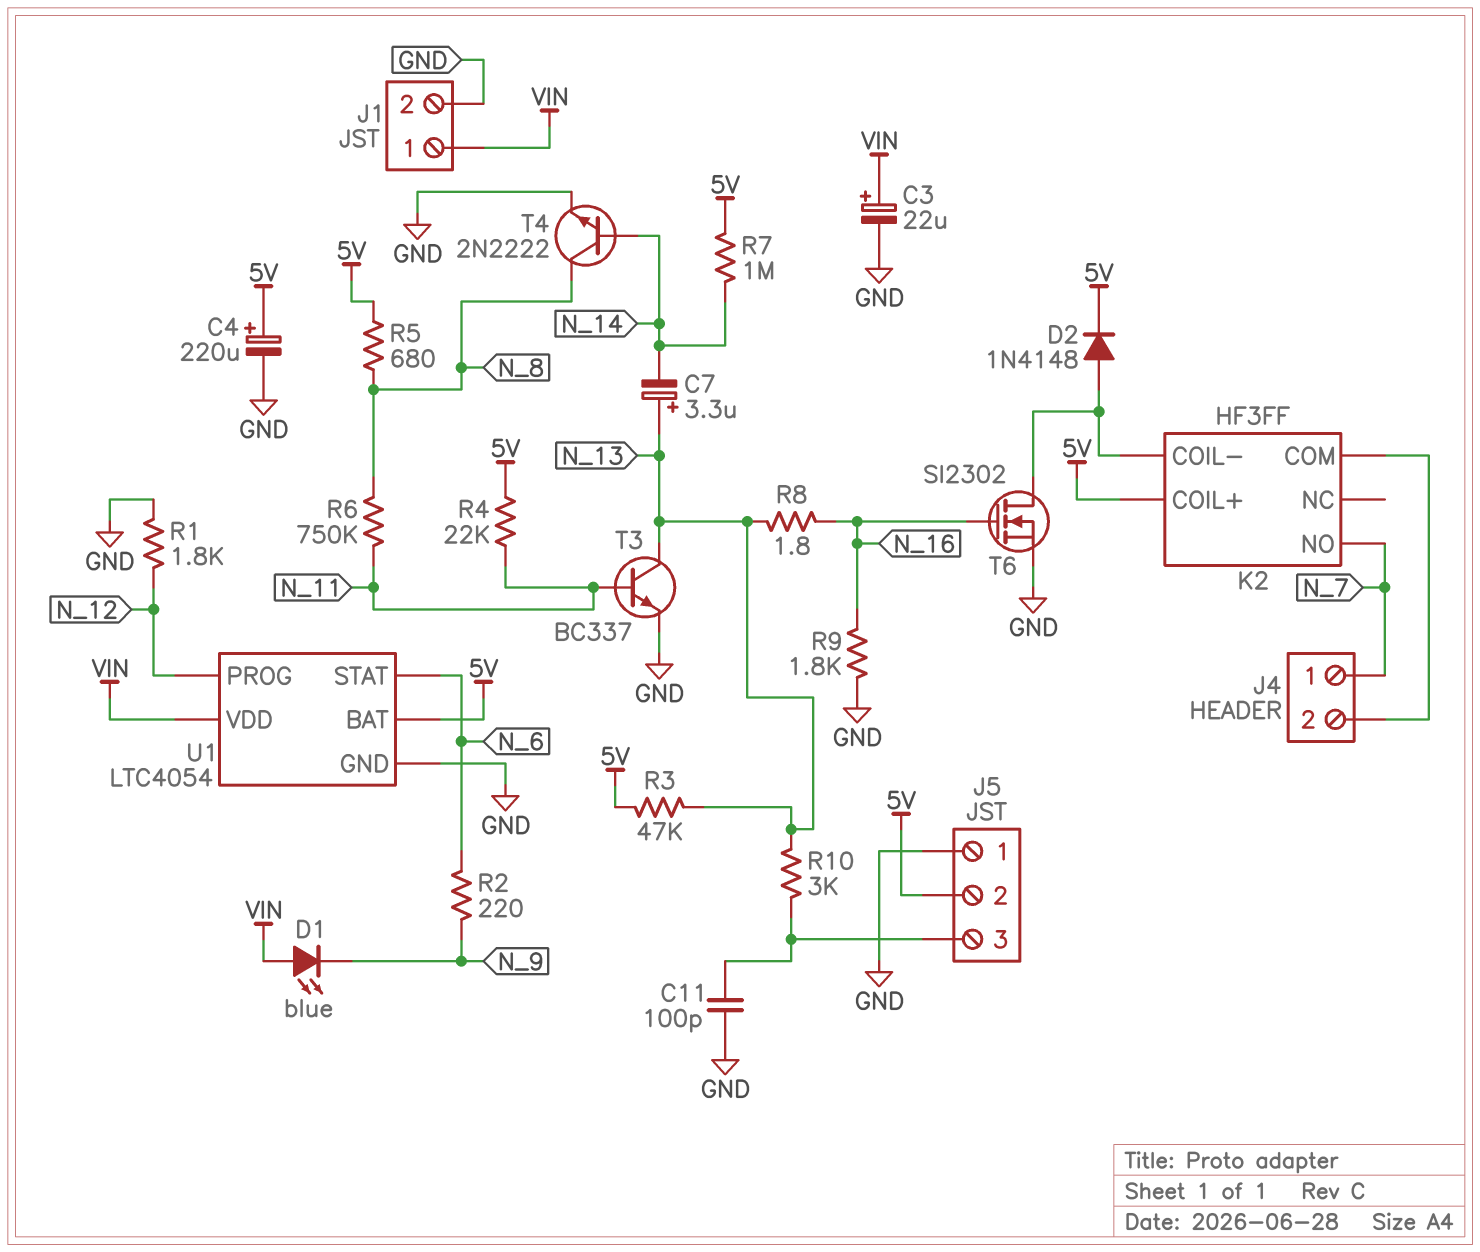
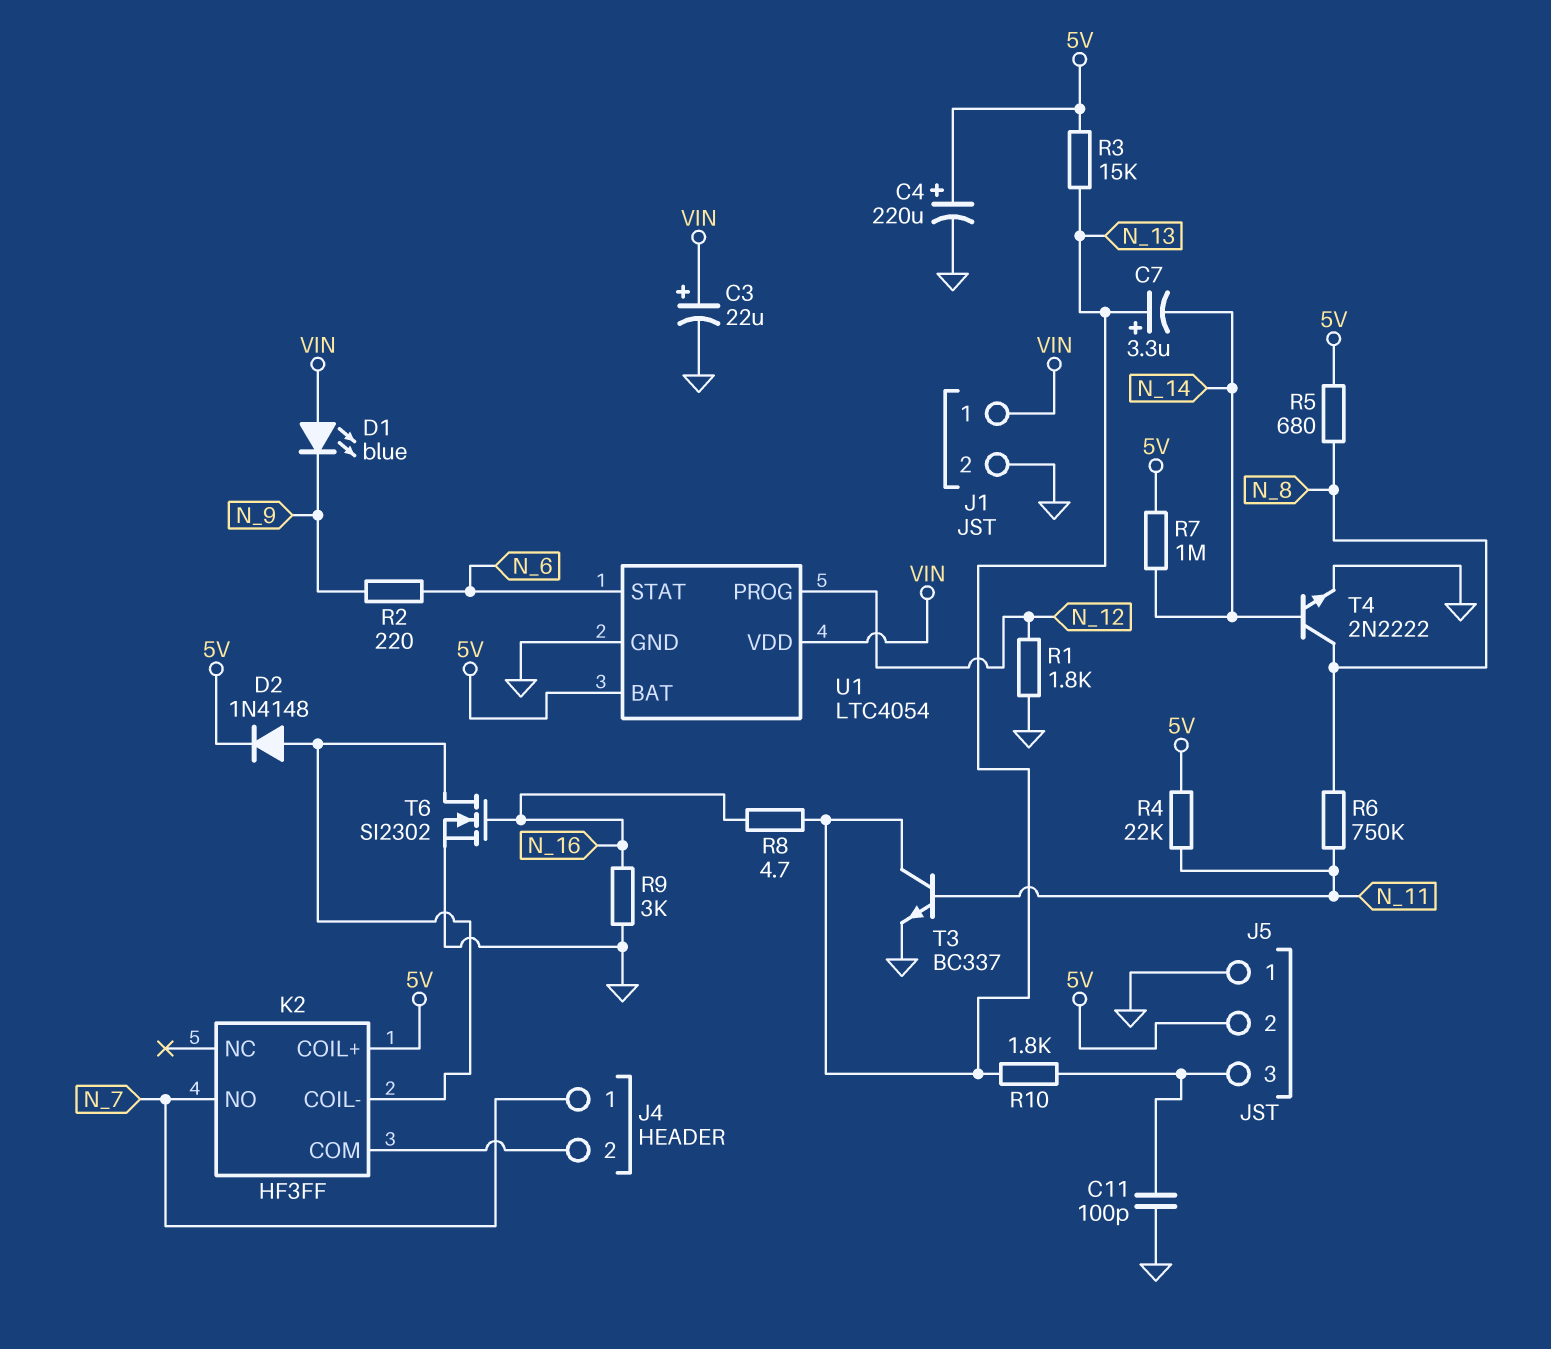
R3: 47k (5V, N_13) -> 15k (5V, N_13)
R8: 1.8 (N_13, N_16) -> 4.7 (N_13, N_16)
R9: 1.8k (GND, N_16) -> 3k (GND, N_16)
R10: 3k (J5/3, N_13) -> 1.8k (J5/3, N_13)

